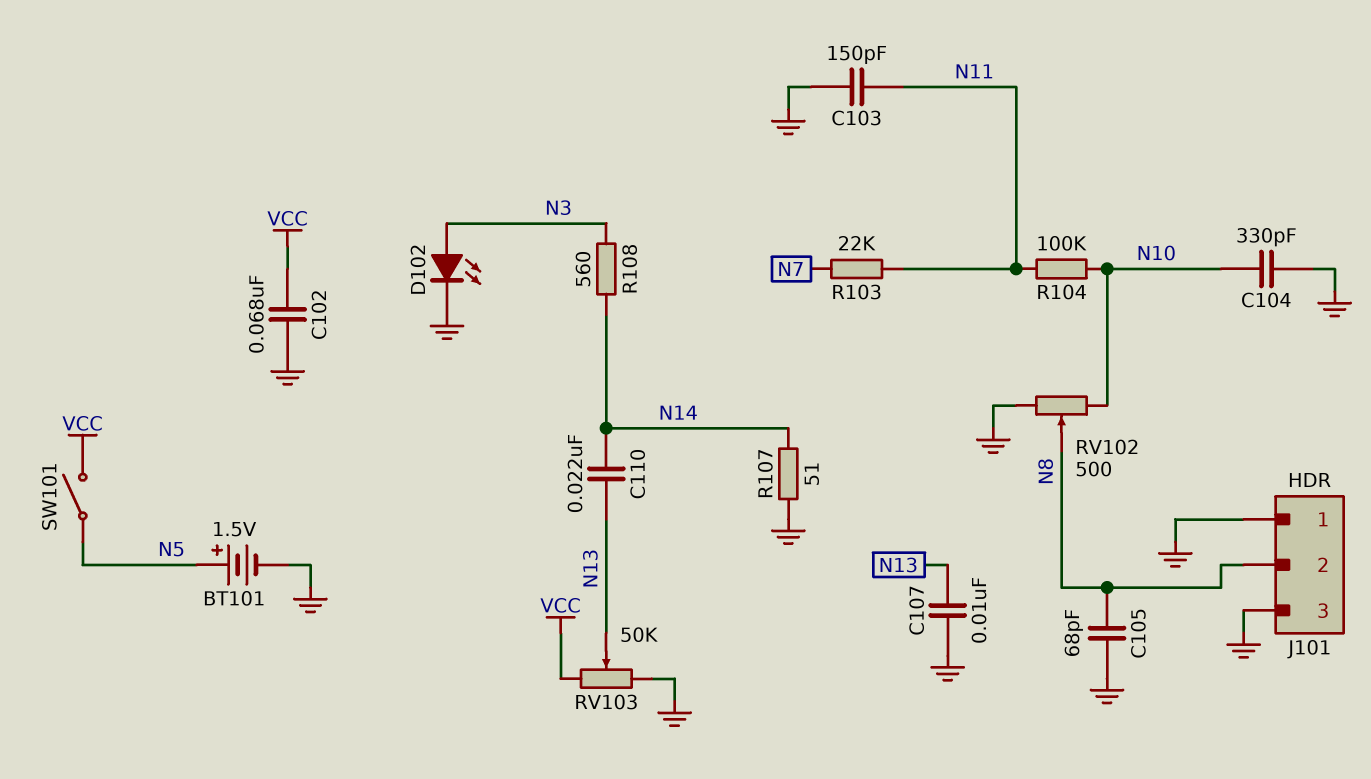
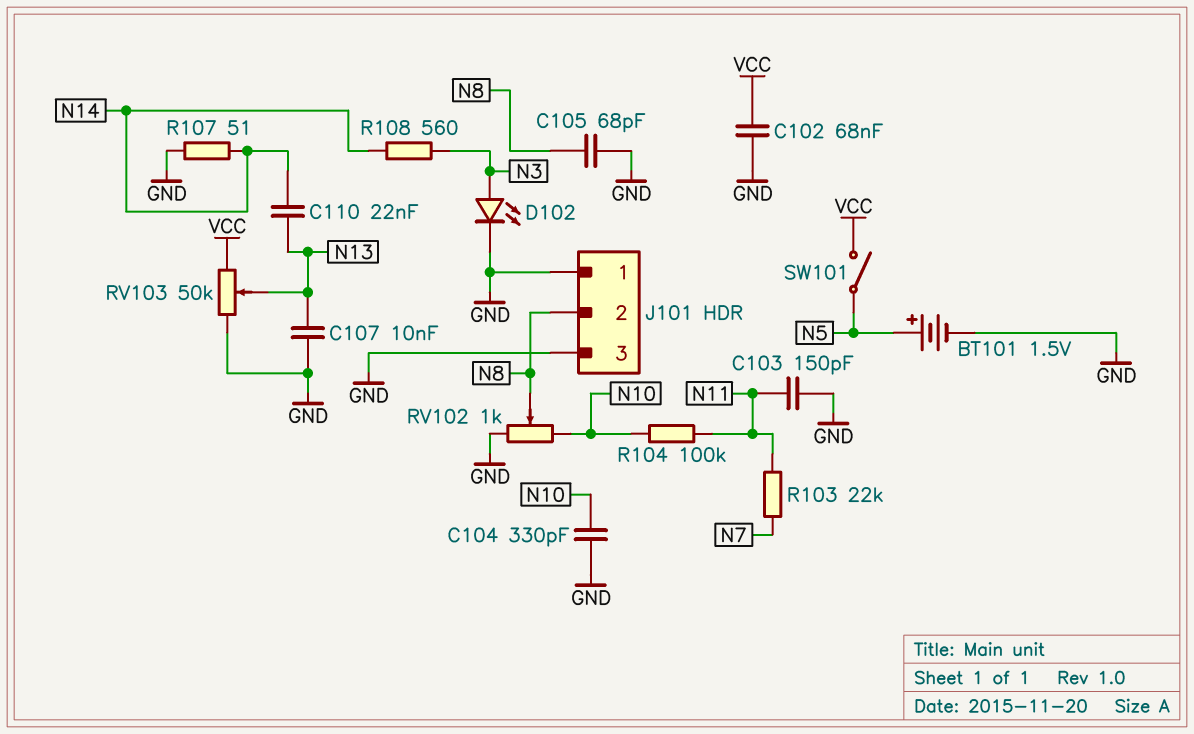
RV102: 500 (GND, N10, wiper N8) -> 1k (GND, N10, wiper N8)

